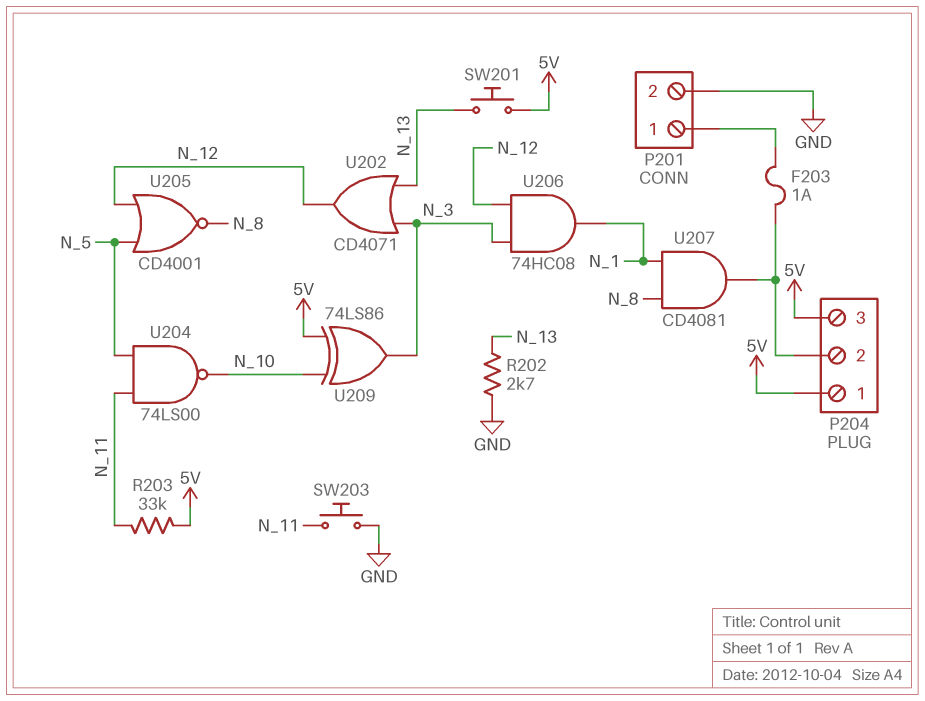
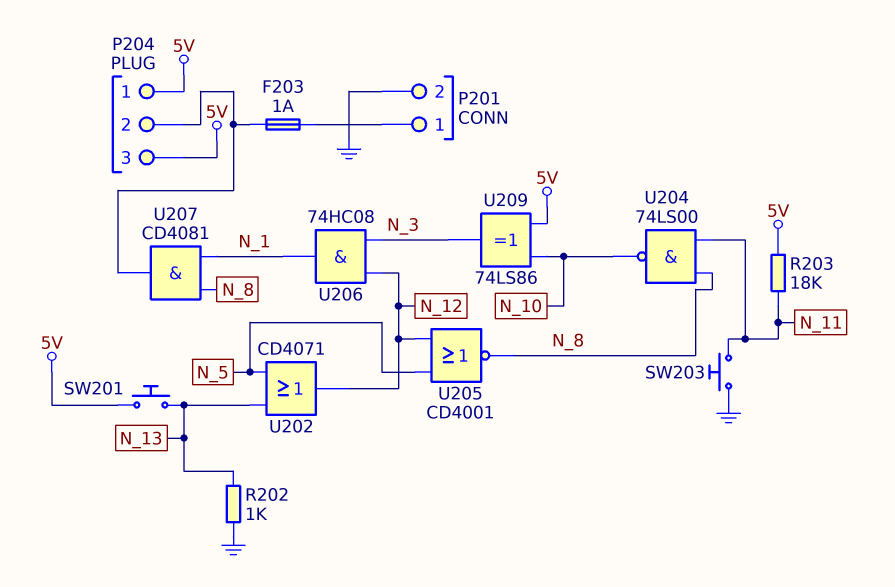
R202: 2.7k (GND, N_13) -> 1k (GND, N_13)
R203: 33k (5V, N_11) -> 18k (5V, N_11)
U202: OR CD4071 (in N_3, in N_13, out N_12) -> OR CD4071 (in N_5, in N_13, out N_12)
U204: NAND 74LS00 (in N_5, in N_11, out N_10) -> NAND 74LS00 (in N_8, in N_11, out N_10)

